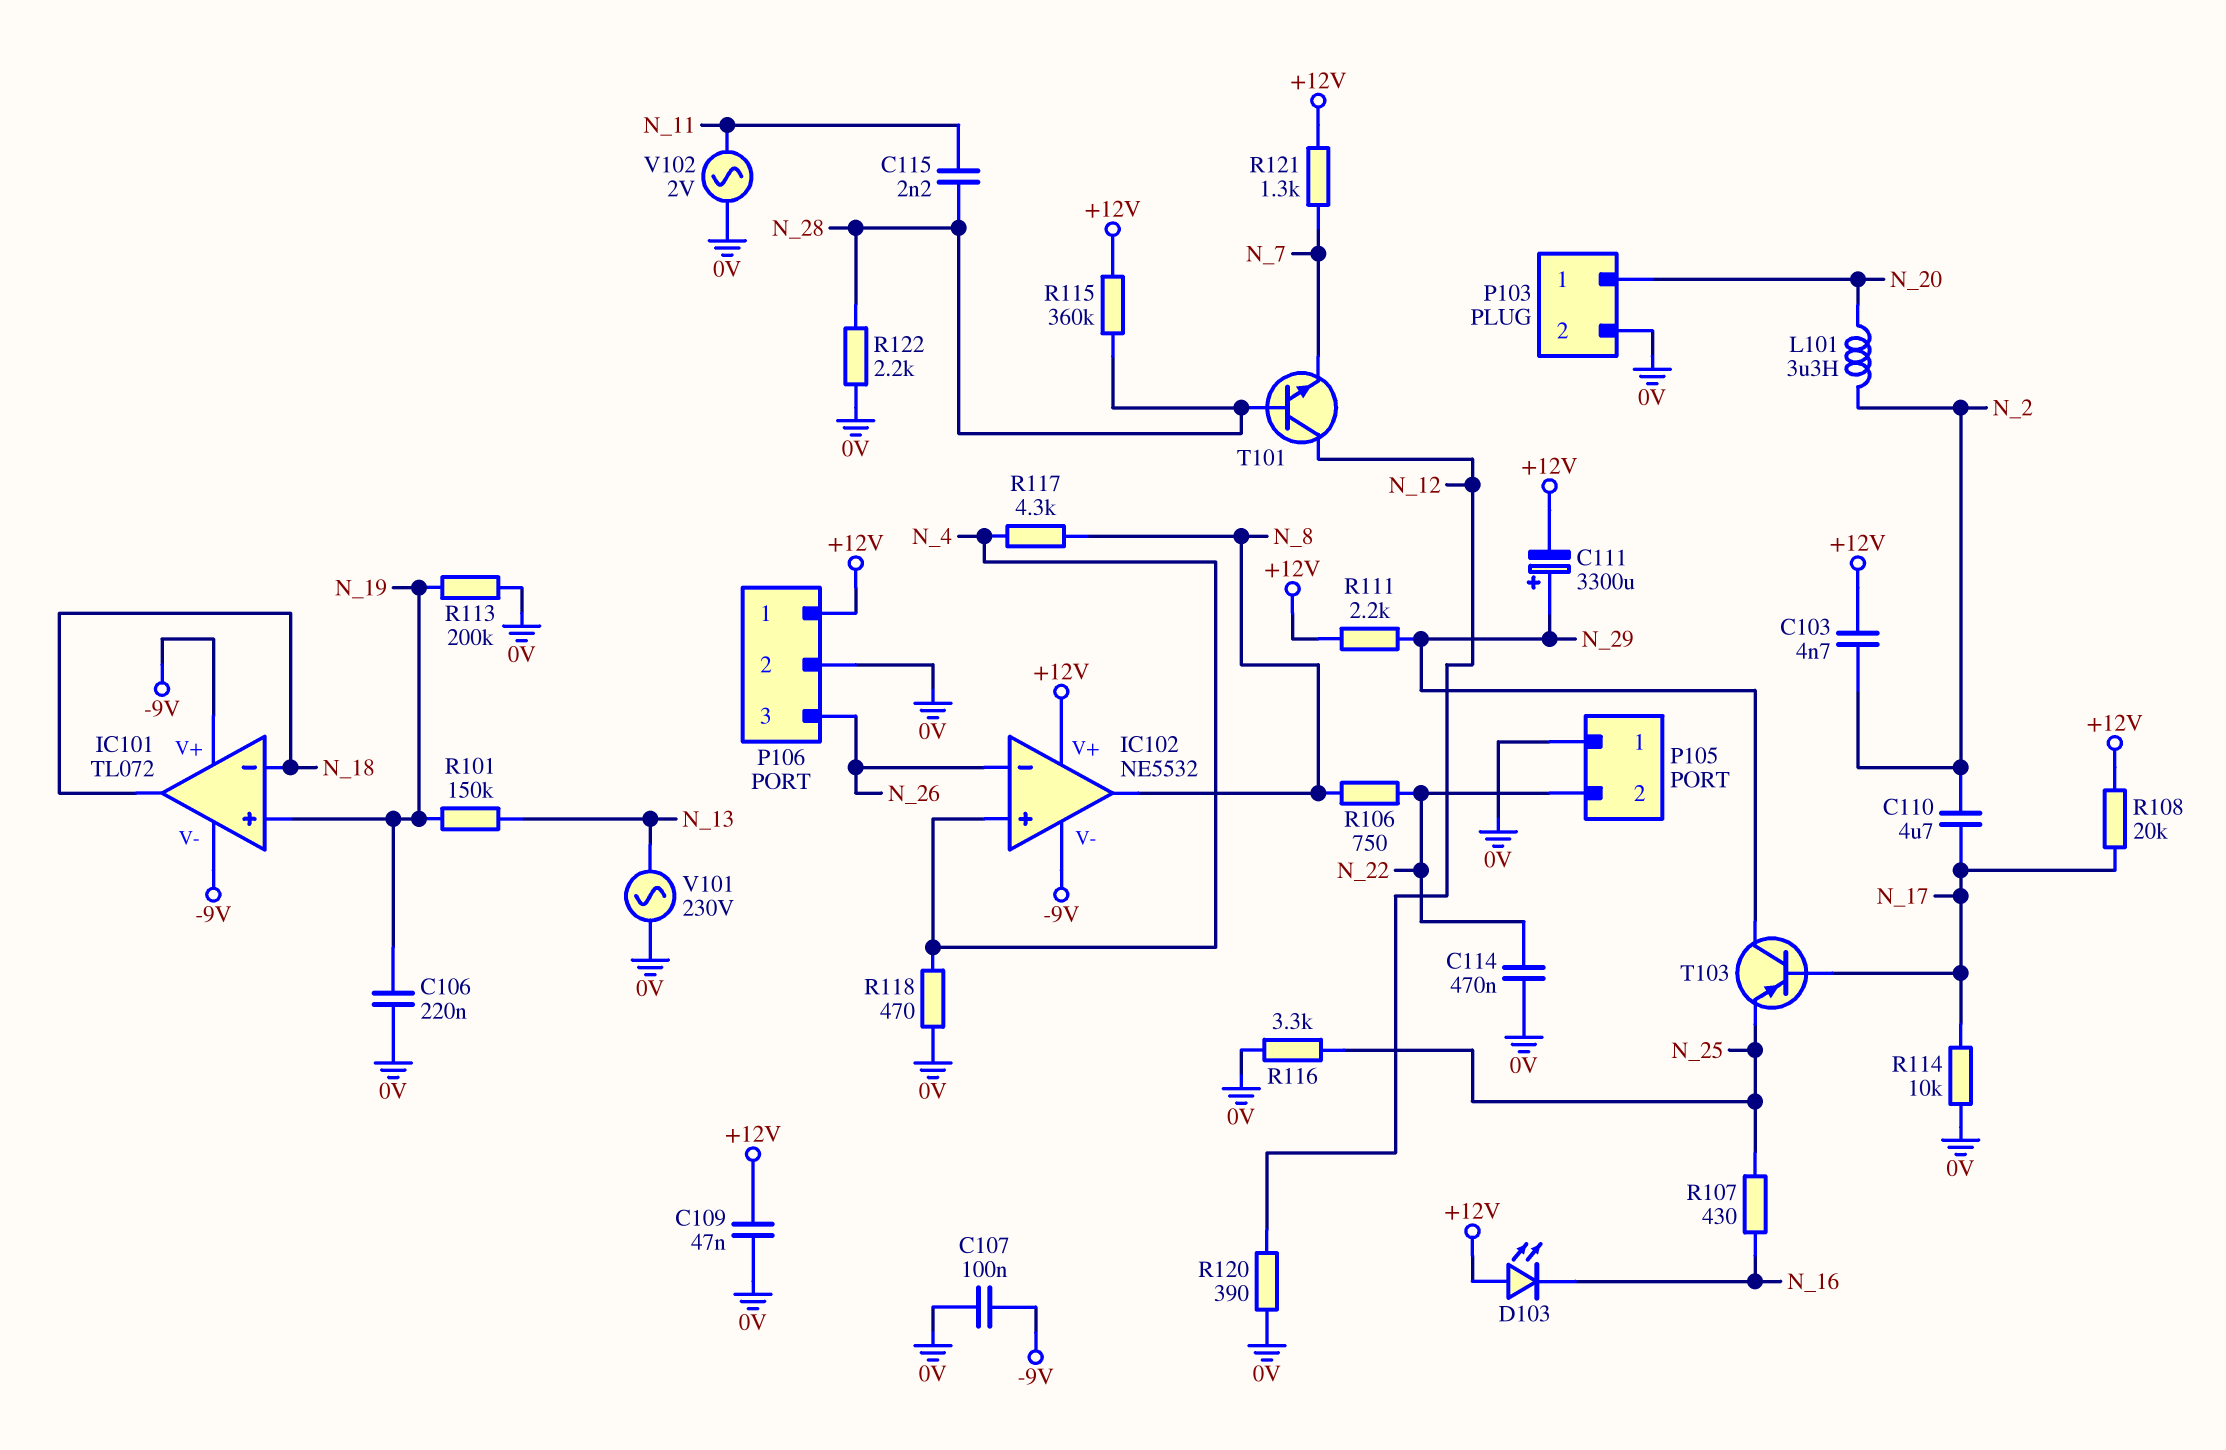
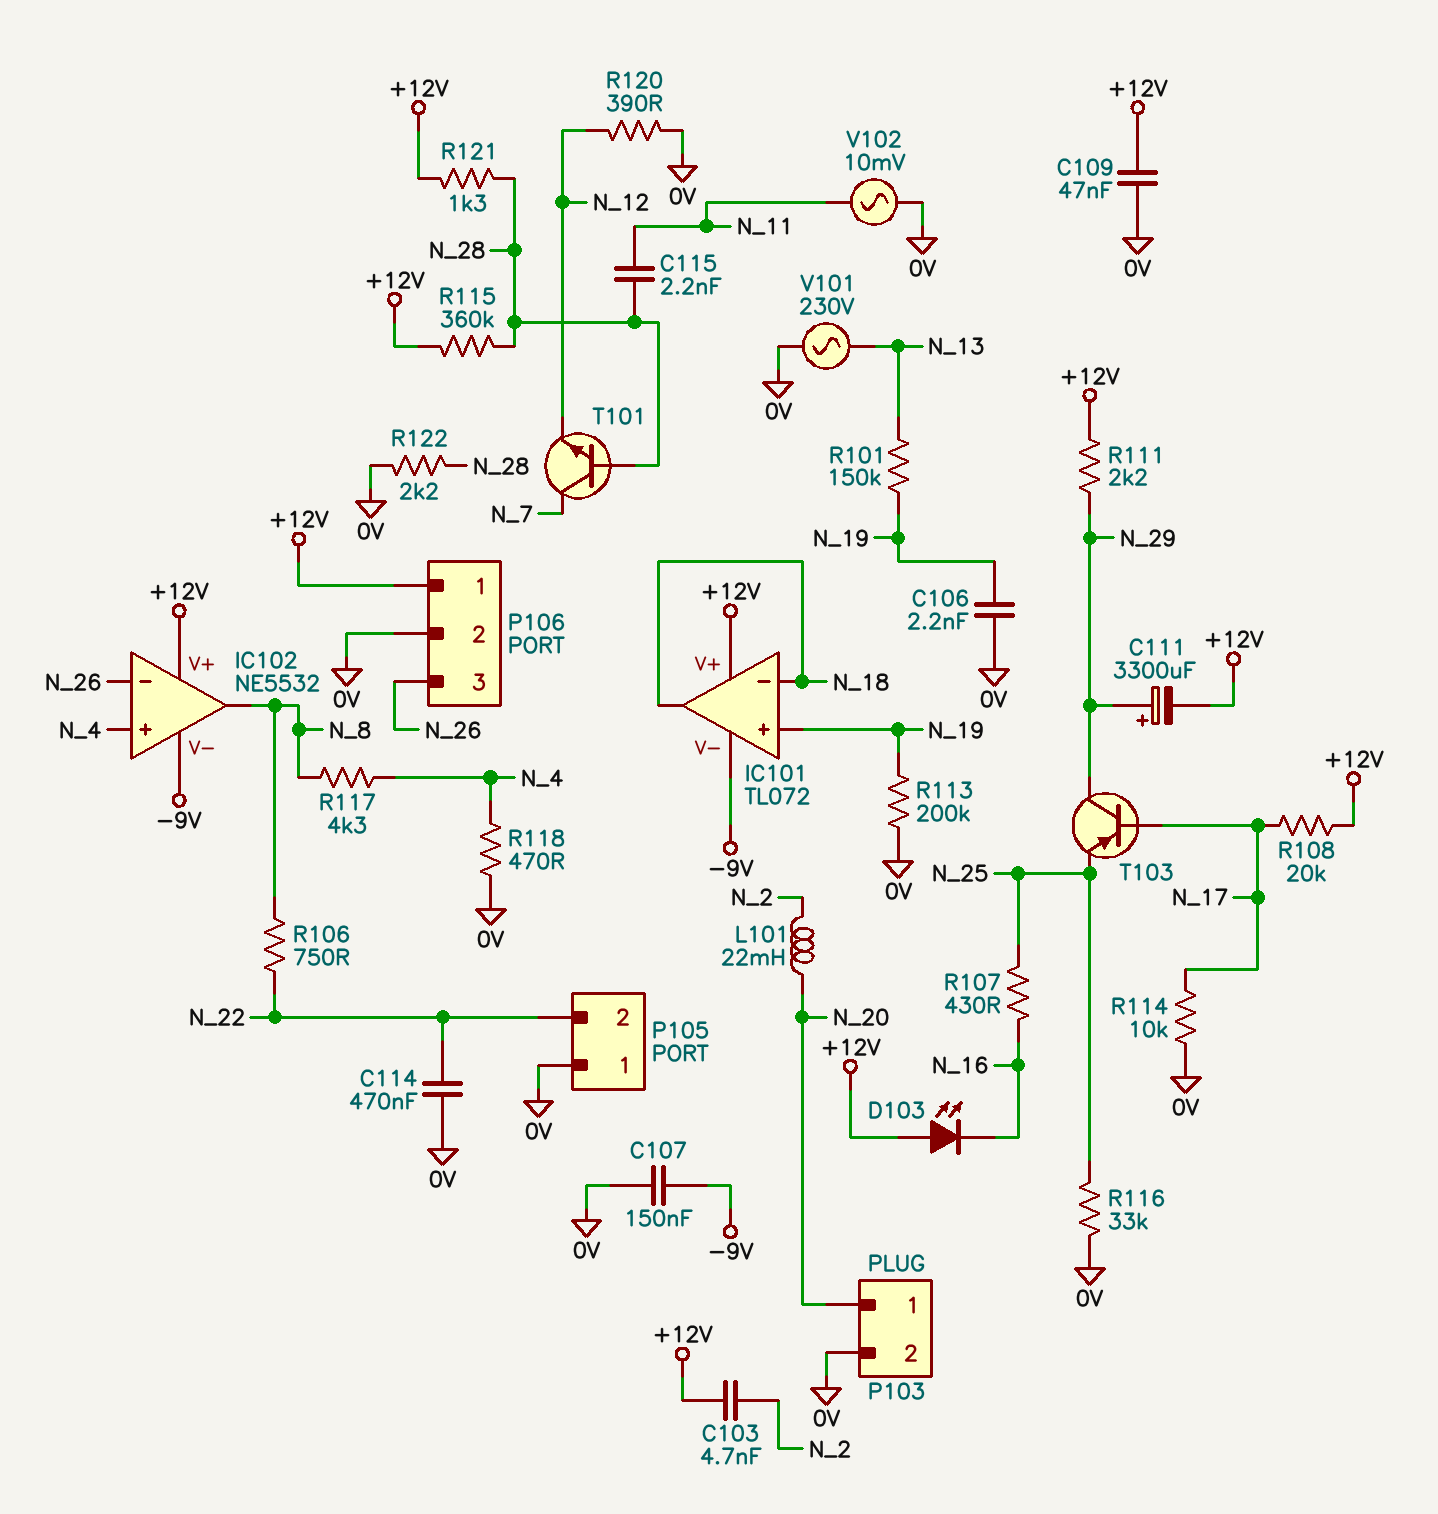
C106: 220nF (0V, N_19) -> 2.2nF (0V, N_19)
C107: 100nF (-9V, 0V) -> 150nF (-9V, 0V)
C110: 4.7uF (N_2, N_17) -> none
IC101 pin V+: -9V -> +12V
L101: 3.3uH (N_2, N_20) -> 22mH (N_2, N_20)
R116: 3.3k (0V, N_25) -> 33k (0V, N_25)
R121: 1.3k (+12V, N_7) -> 1.3k (+12V, N_28)
T101: NPN (B N_28, C N_12, E N_7) -> NPN (B N_28, C N_7, E N_12)
V102: AC 2V (0V, N_11) -> AC 10mV (0V, N_11)

